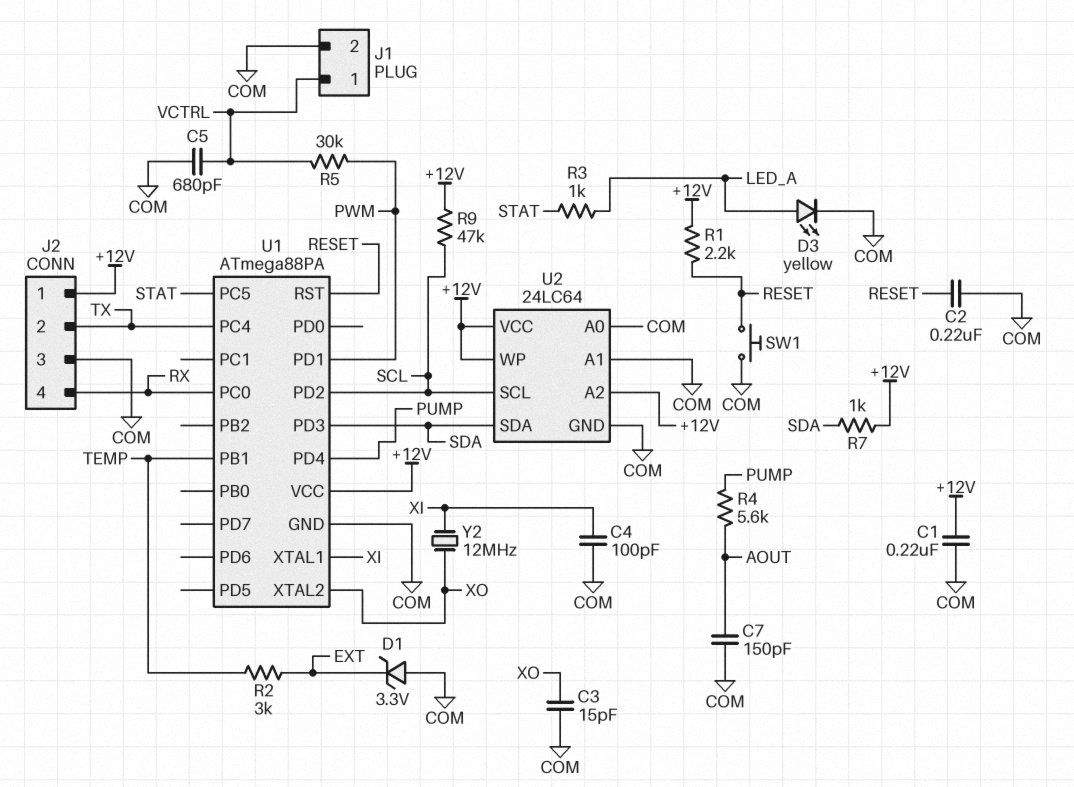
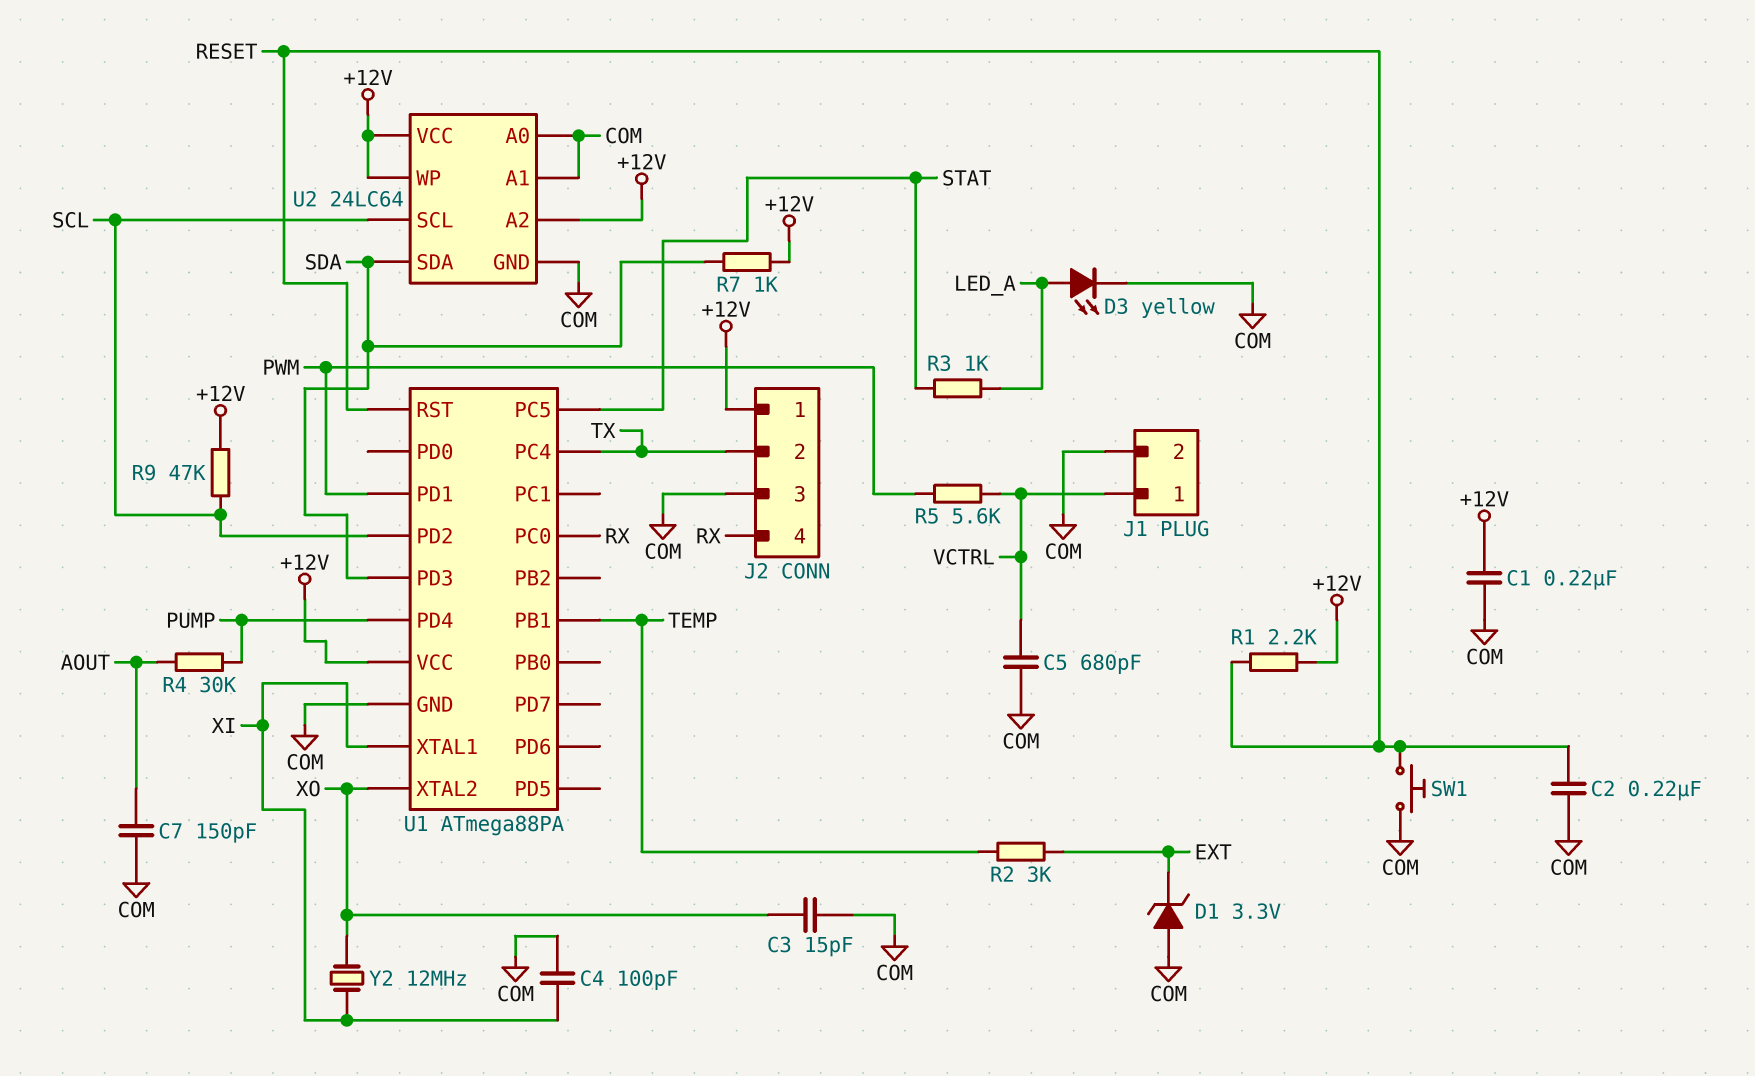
R4: 5.6k (AOUT, PUMP) -> 30k (AOUT, PUMP)
R5: 30k (PWM, VCTRL) -> 5.6k (PWM, VCTRL)

